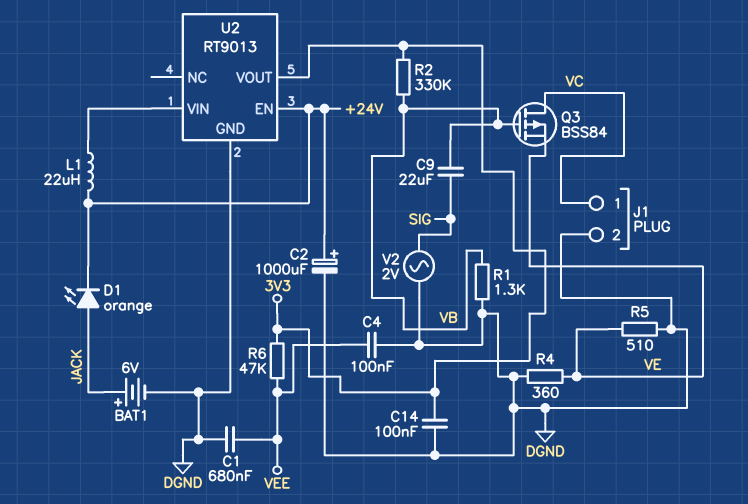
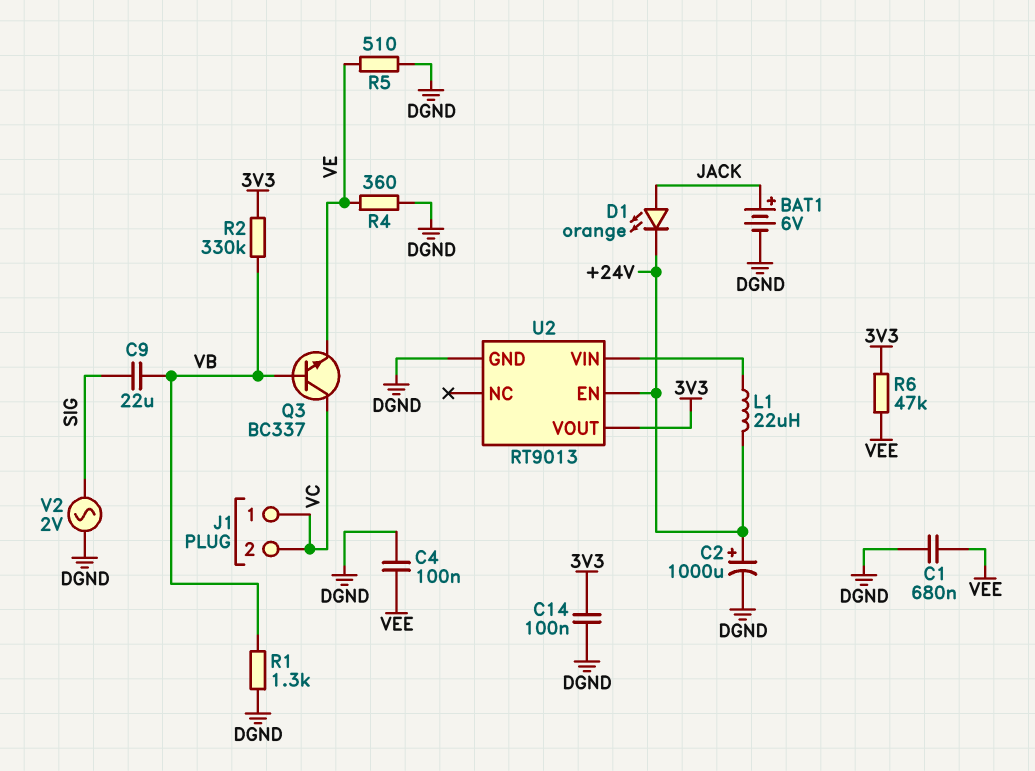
J1 pin 2: DGND -> VC
Q3: PMOS BSS84 (G VB, D VC, S VE) -> NPN BC337 (B VB, C VC, E VE)

